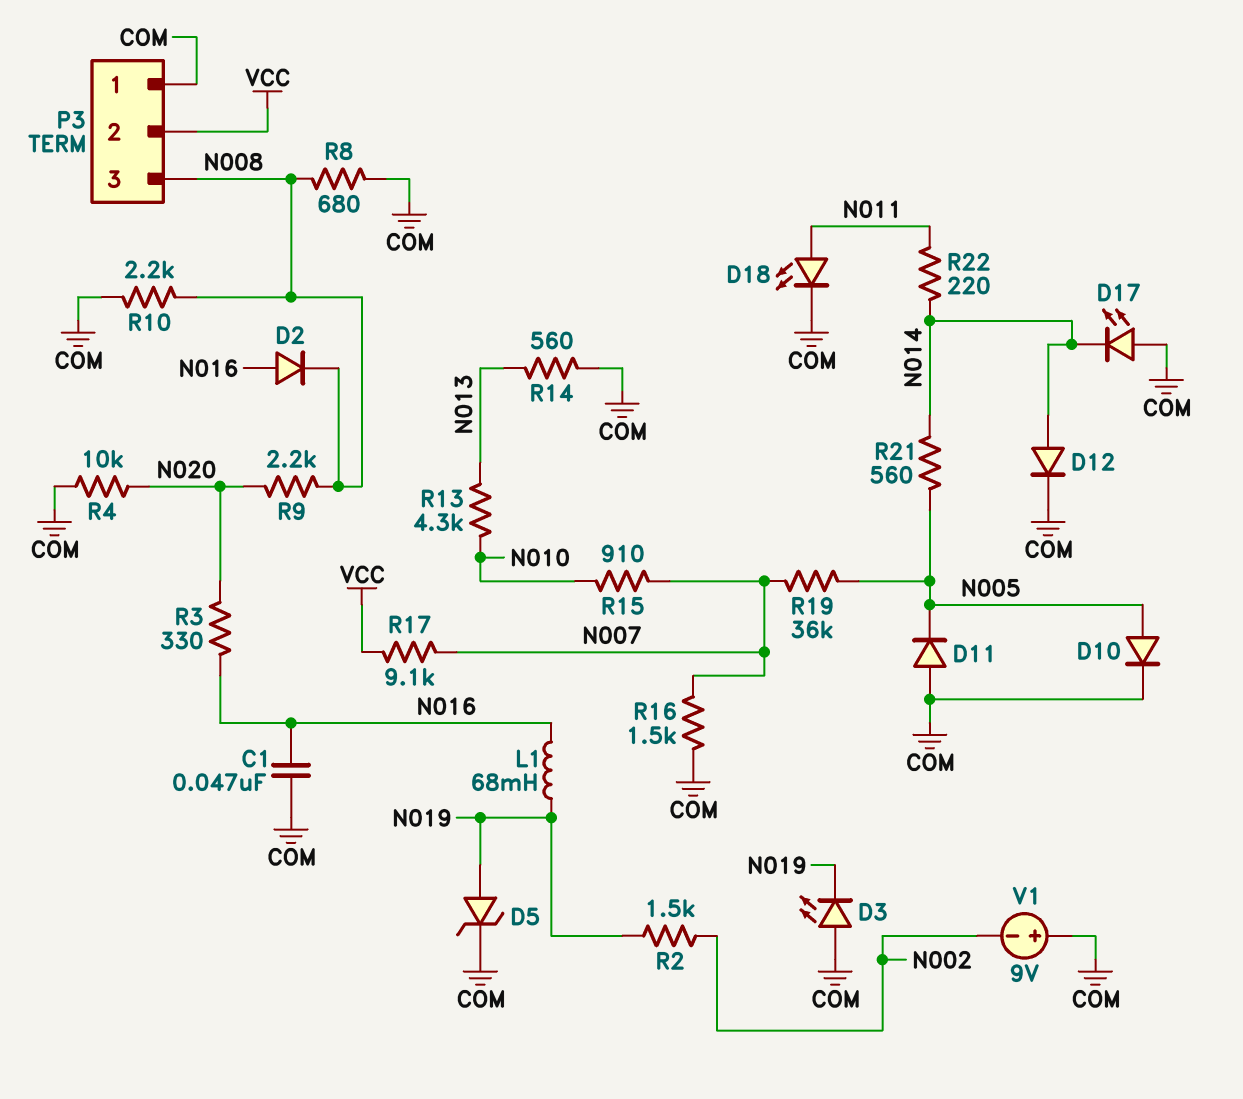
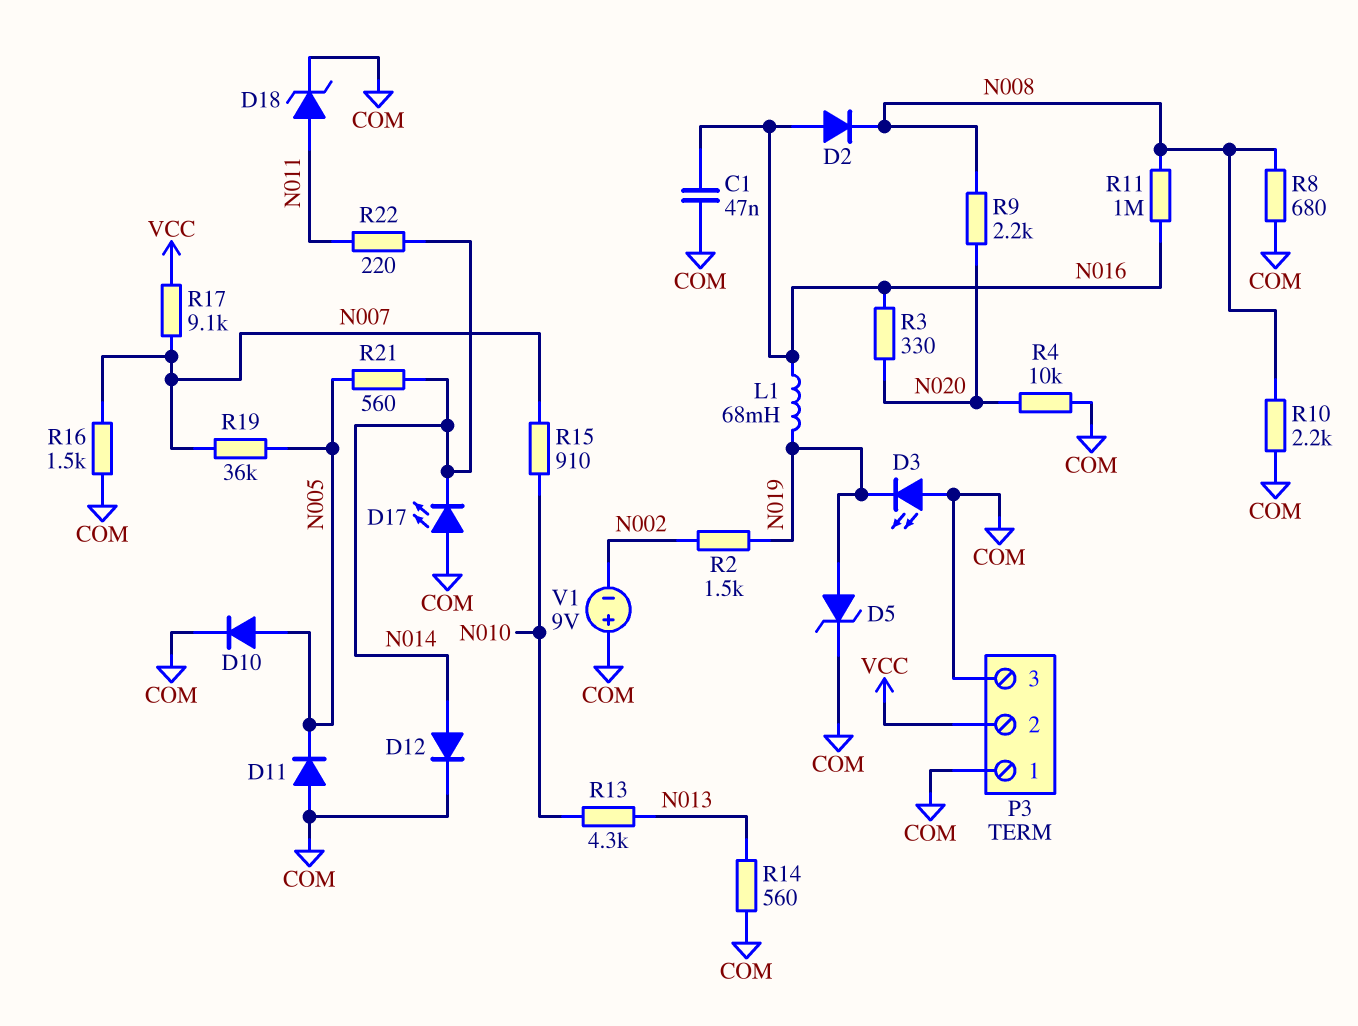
D18: LED (A N011, K COM) -> zener (A N011, K COM)
P3 pin 3: N008 -> COM
R11: none -> 1M (N008, N016)

